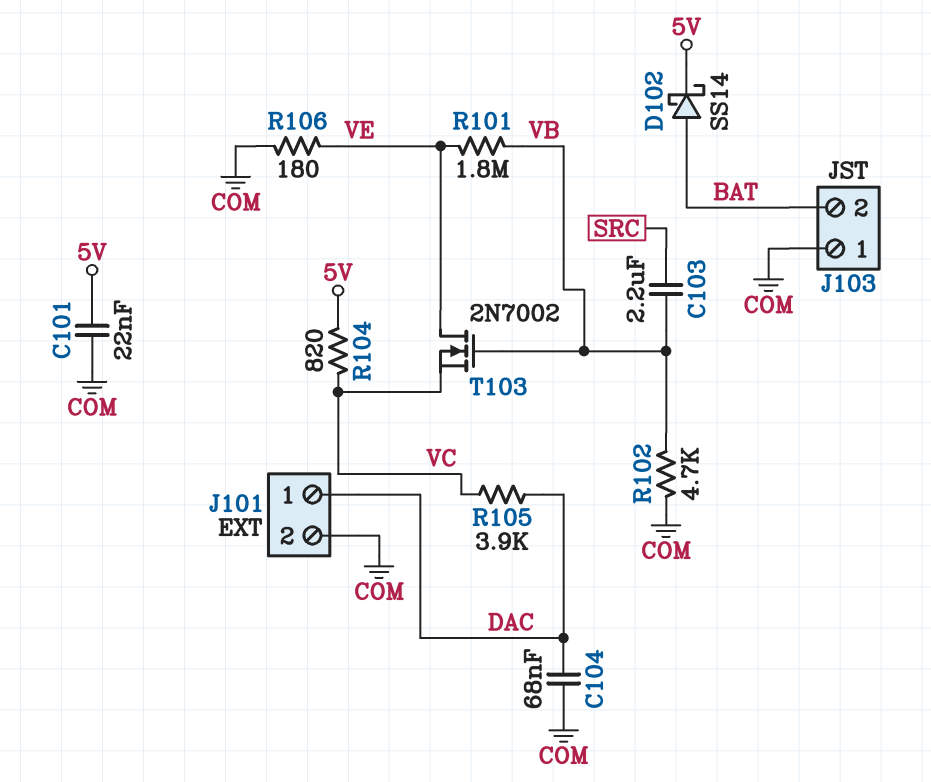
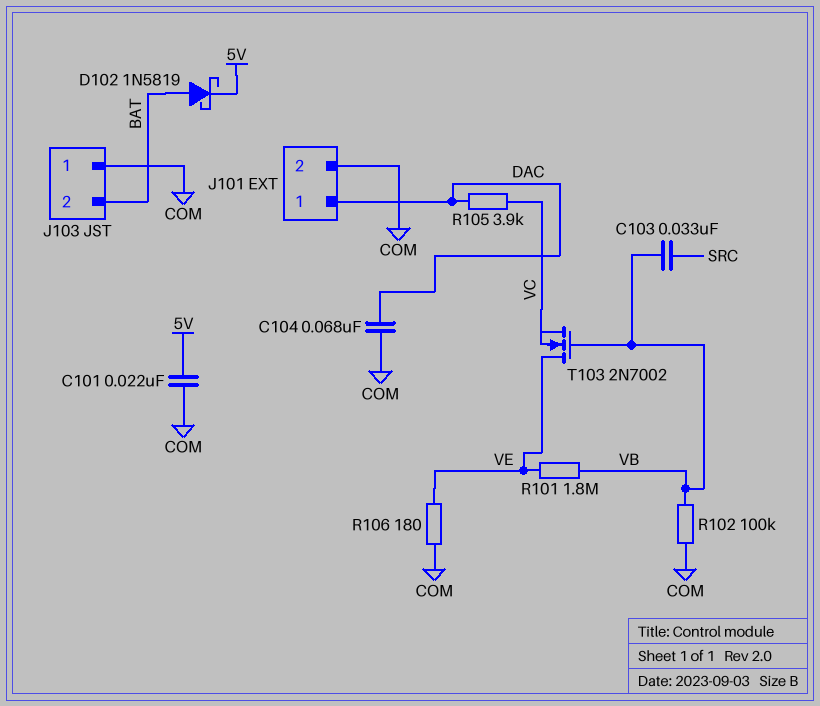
C103: 2.2uF (SRC, VB) -> 33nF (SRC, VB)
D102: schottky SS14 (A BAT, K 5V) -> schottky 1N5819 (A BAT, K 5V)
R102: 4.7k (COM, VB) -> 100k (COM, VB)
R104: 820 (5V, VC) -> none

